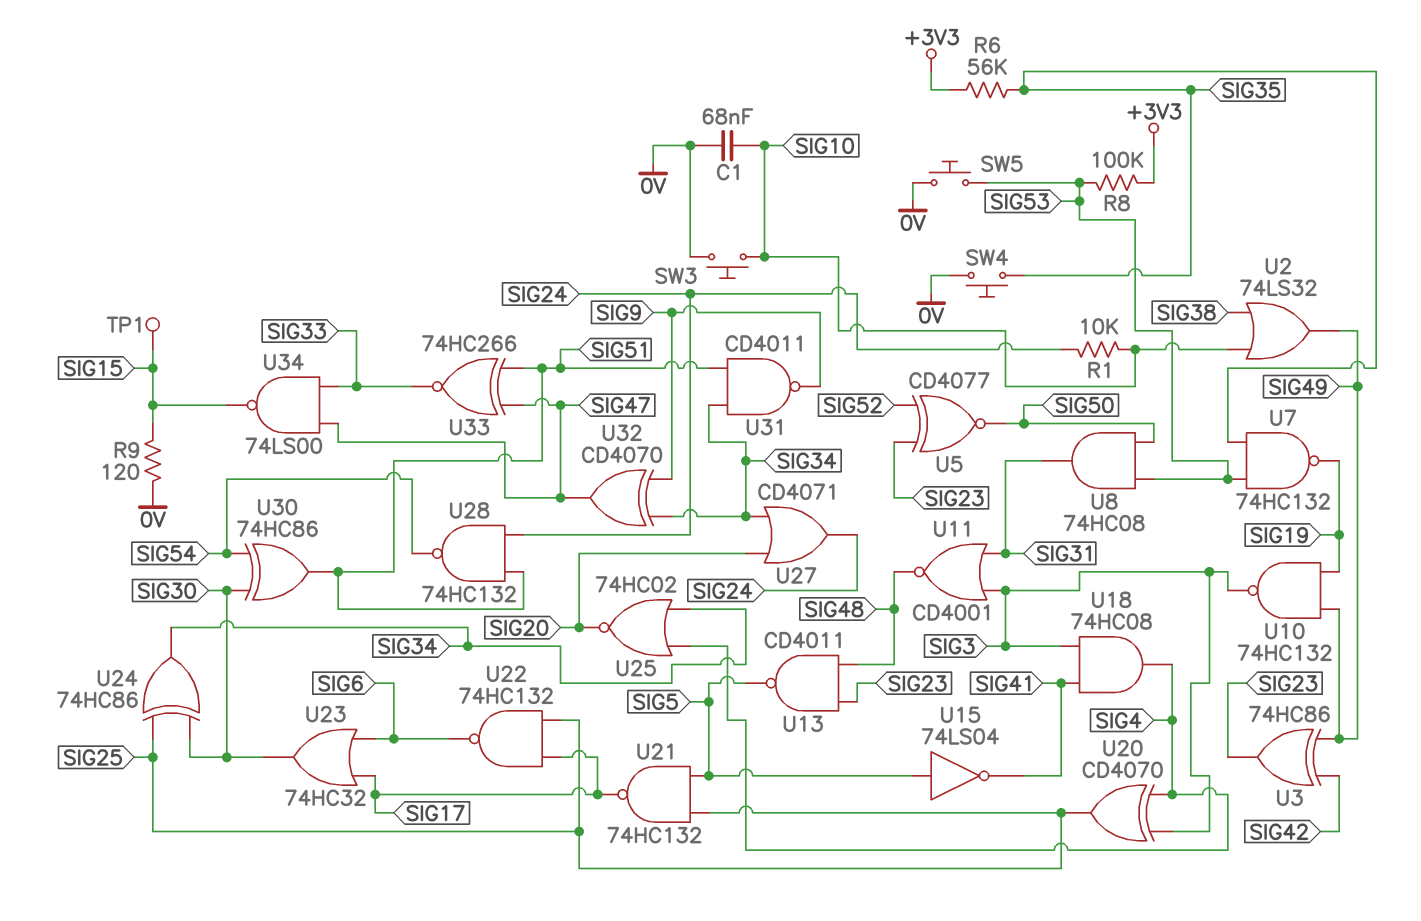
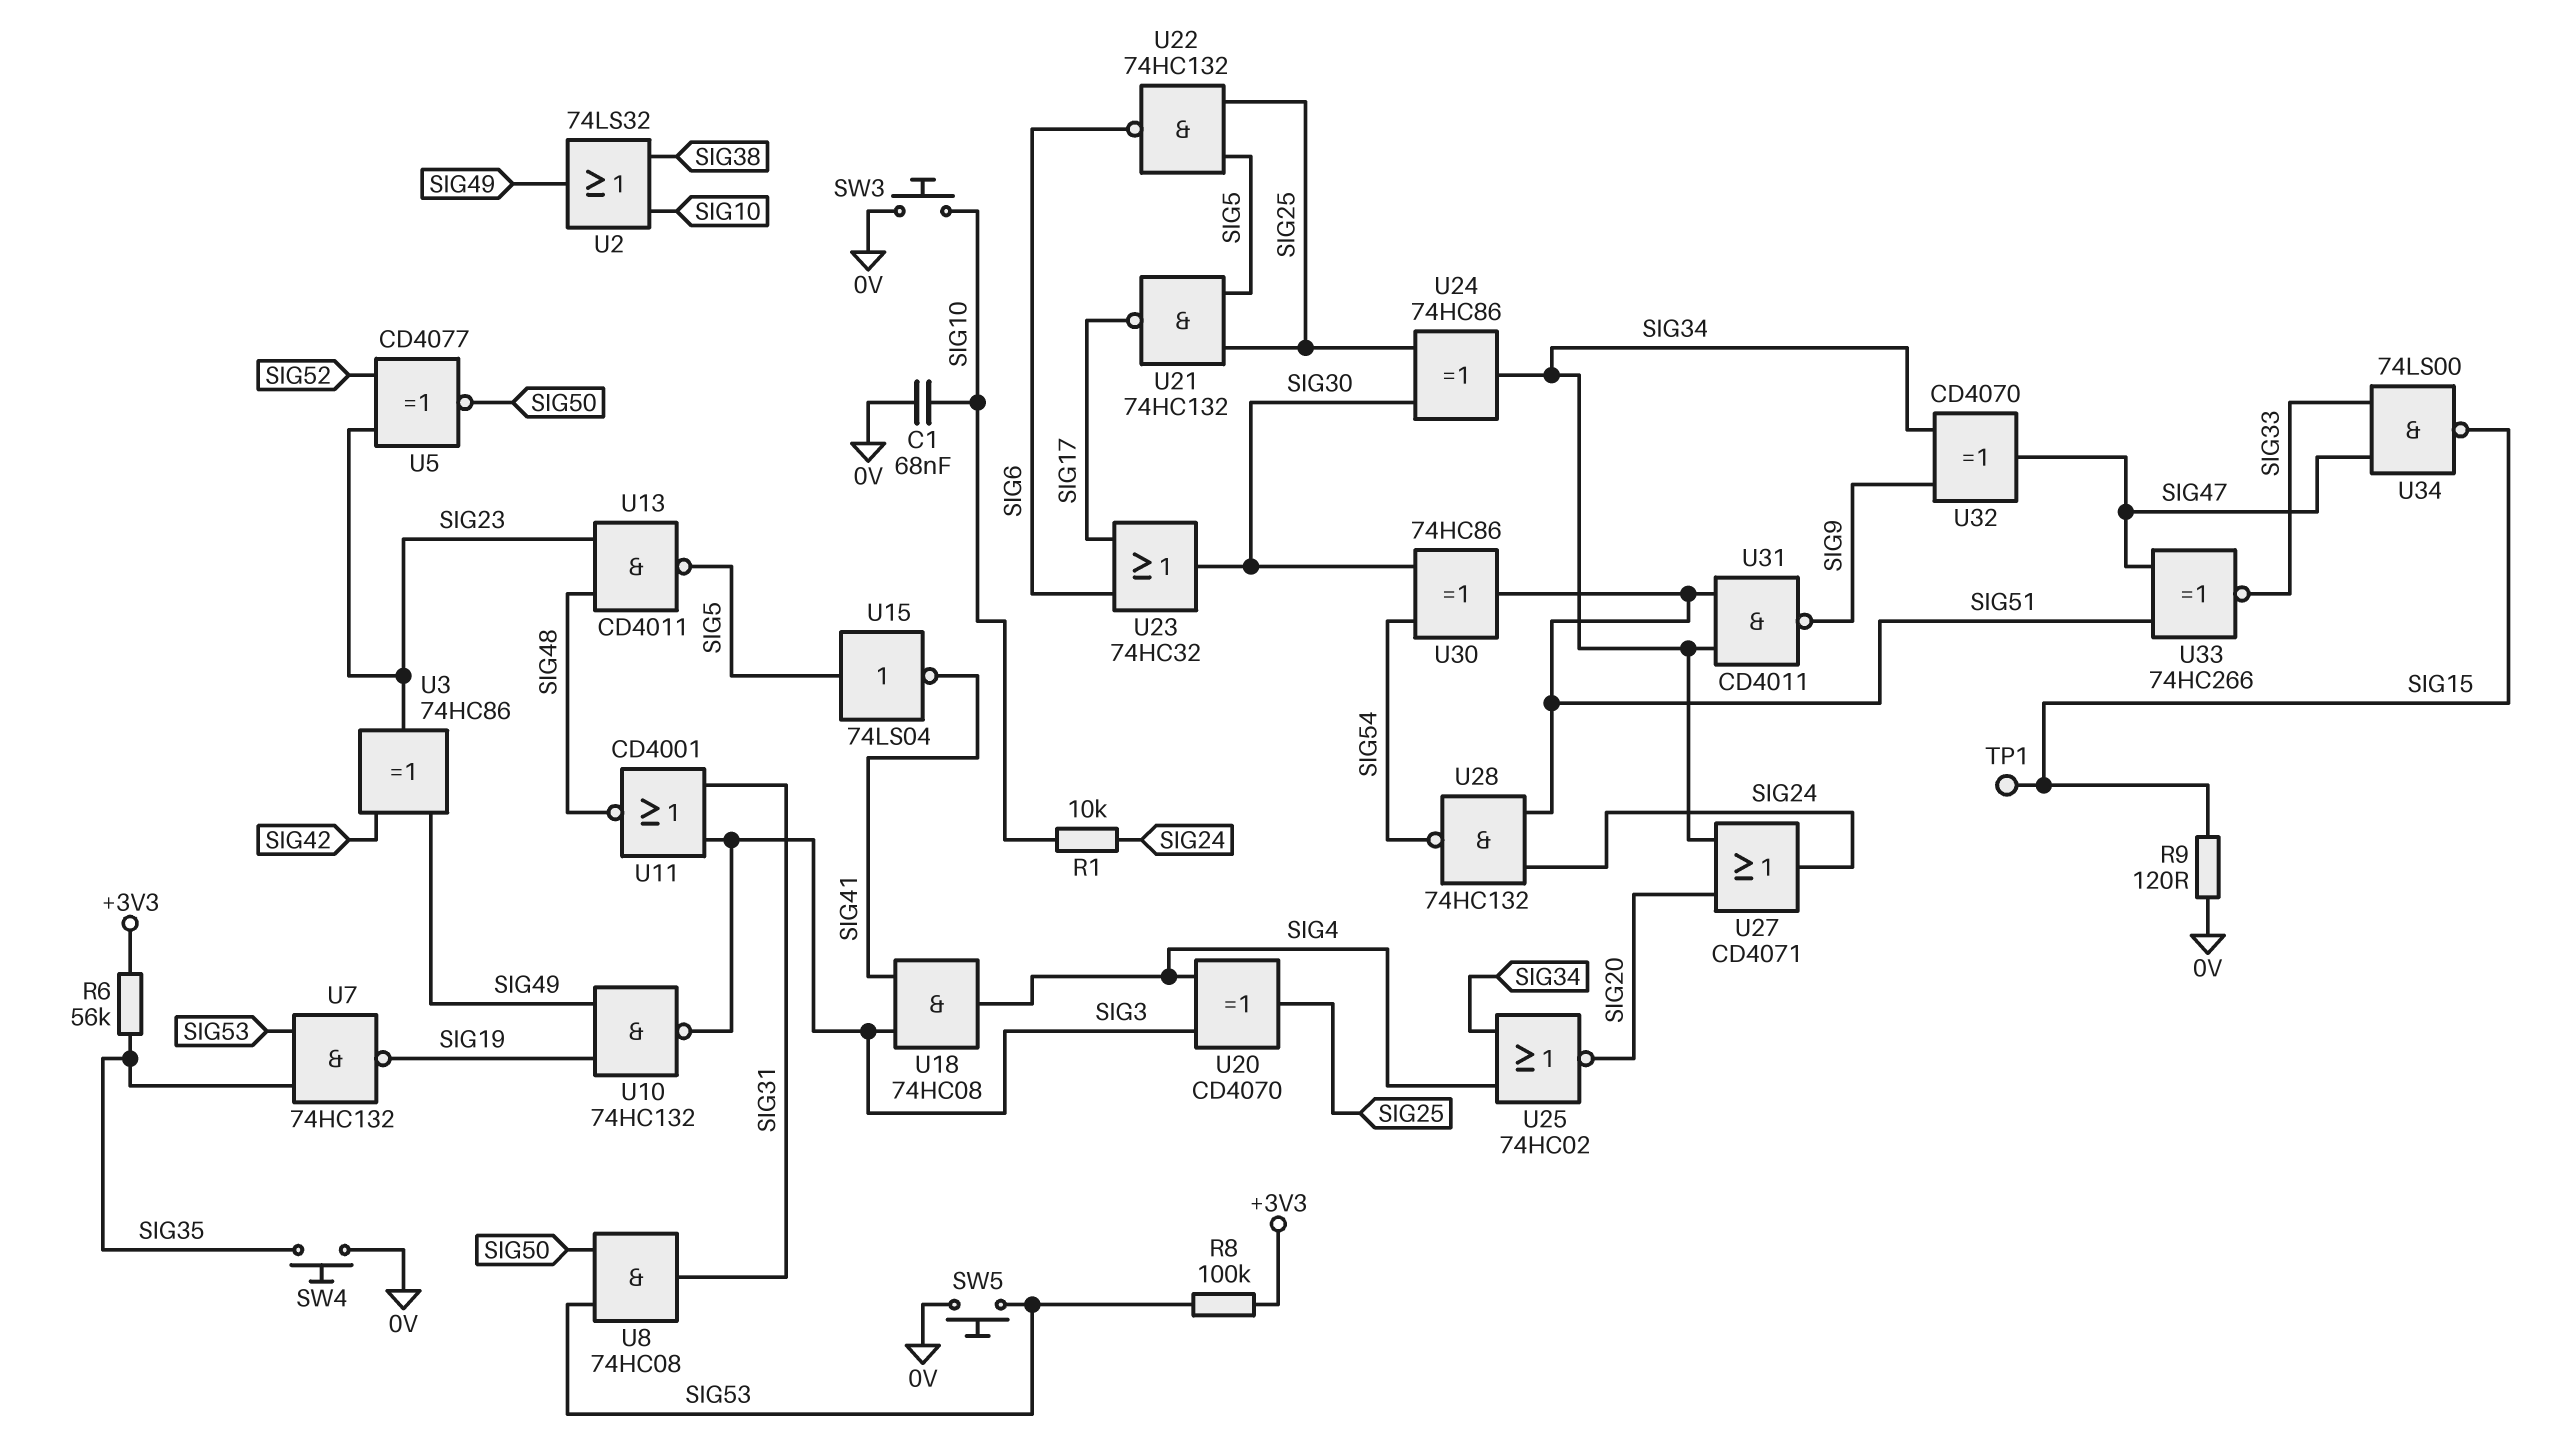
U22: NAND 74HC132 (in SIG17, in SIG25, out SIG6) -> NAND 74HC132 (in SIG5, in SIG25, out SIG6)

